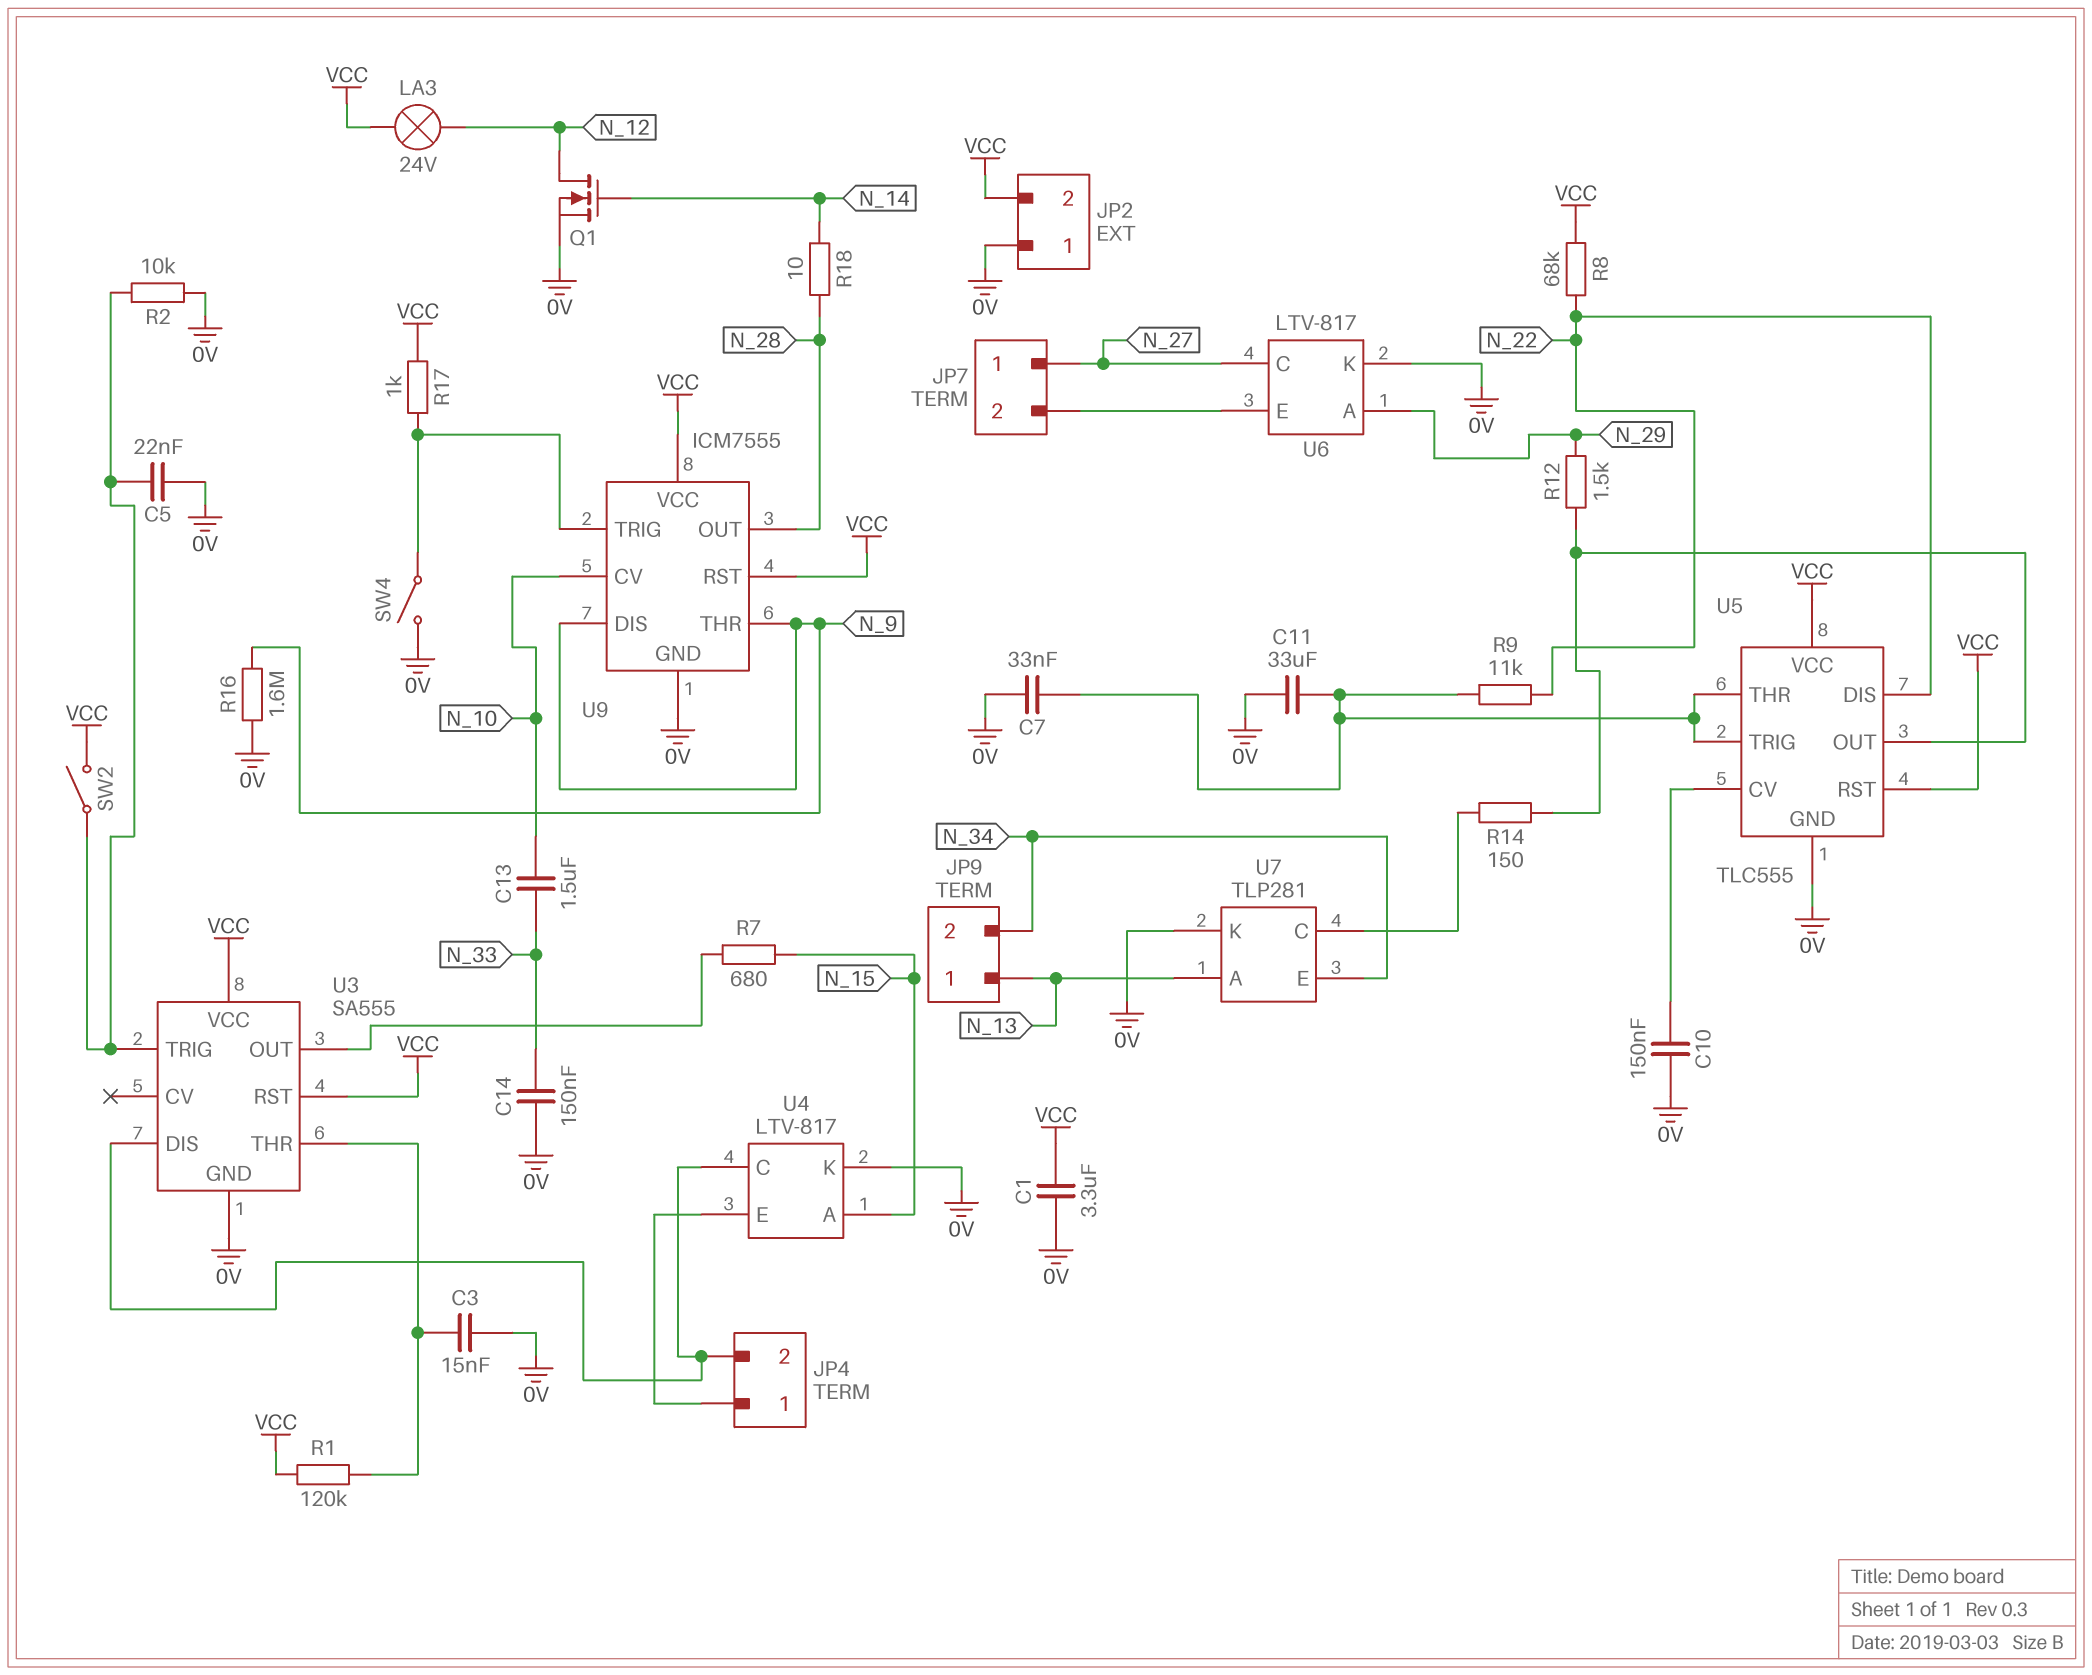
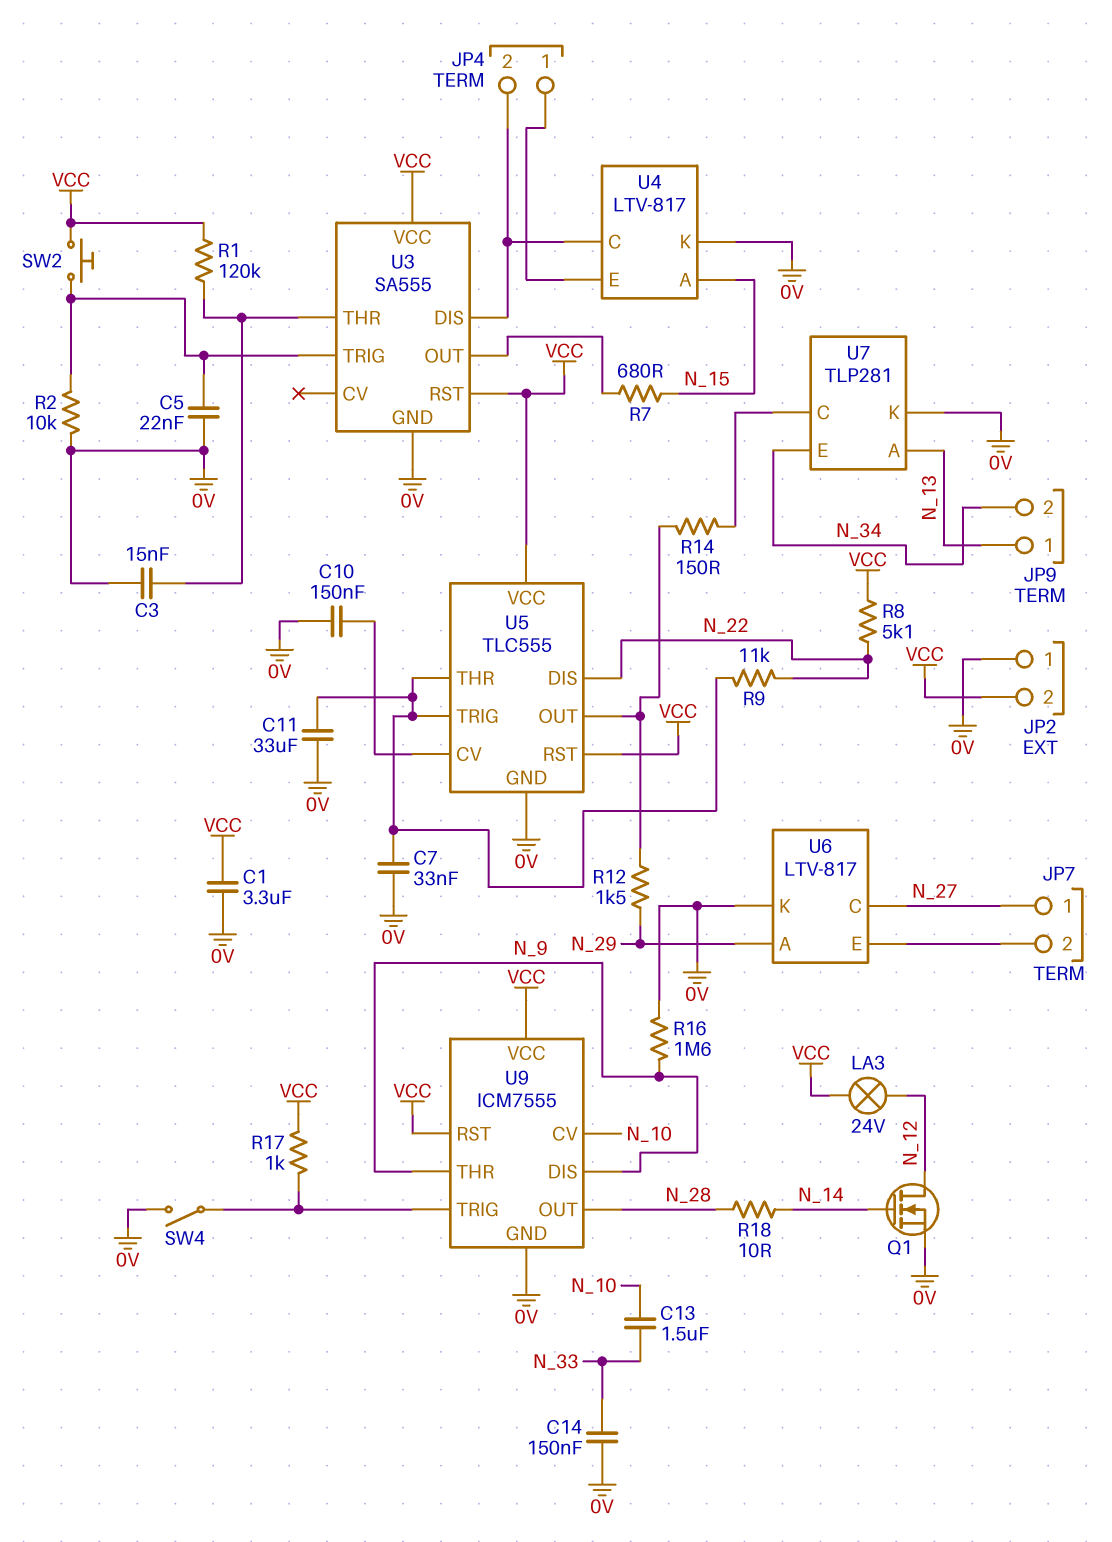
R8: 68k (N_22, VCC) -> 5.1k (N_22, VCC)
SW2: switch (U3/TRIG, VCC) -> button (U3/TRIG, VCC)

